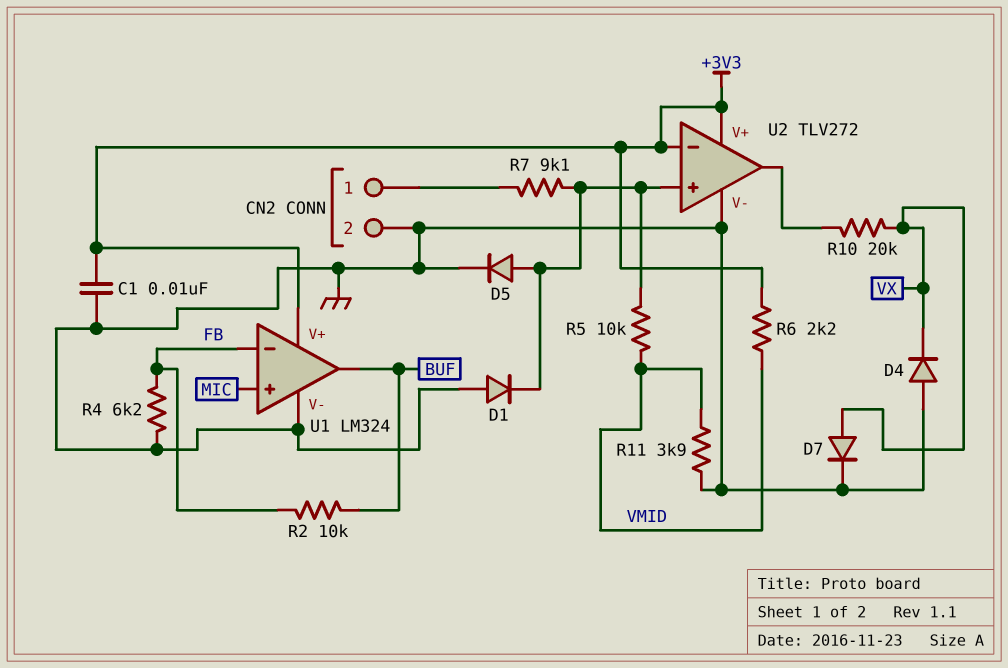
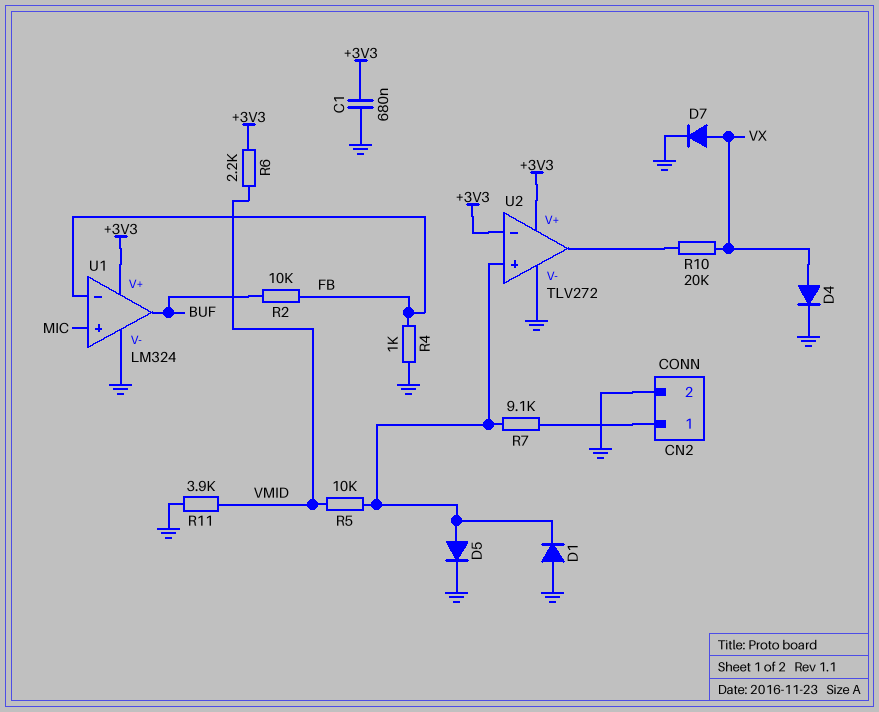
C1: 10nF (+3V3, GND) -> 680nF (+3V3, GND)
D4: diode (A GND, K VX) -> diode (A VX, K GND)
R4: 6.2k (FB, GND) -> 1k (FB, GND)

